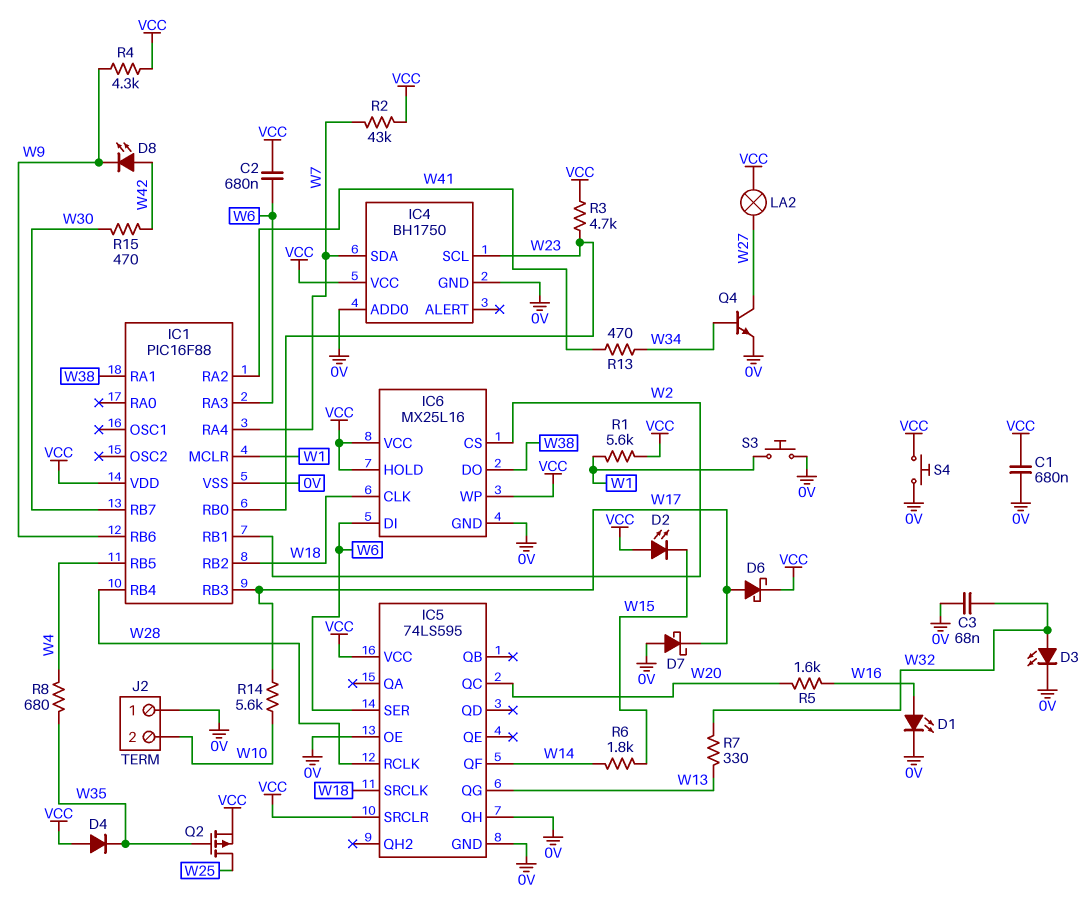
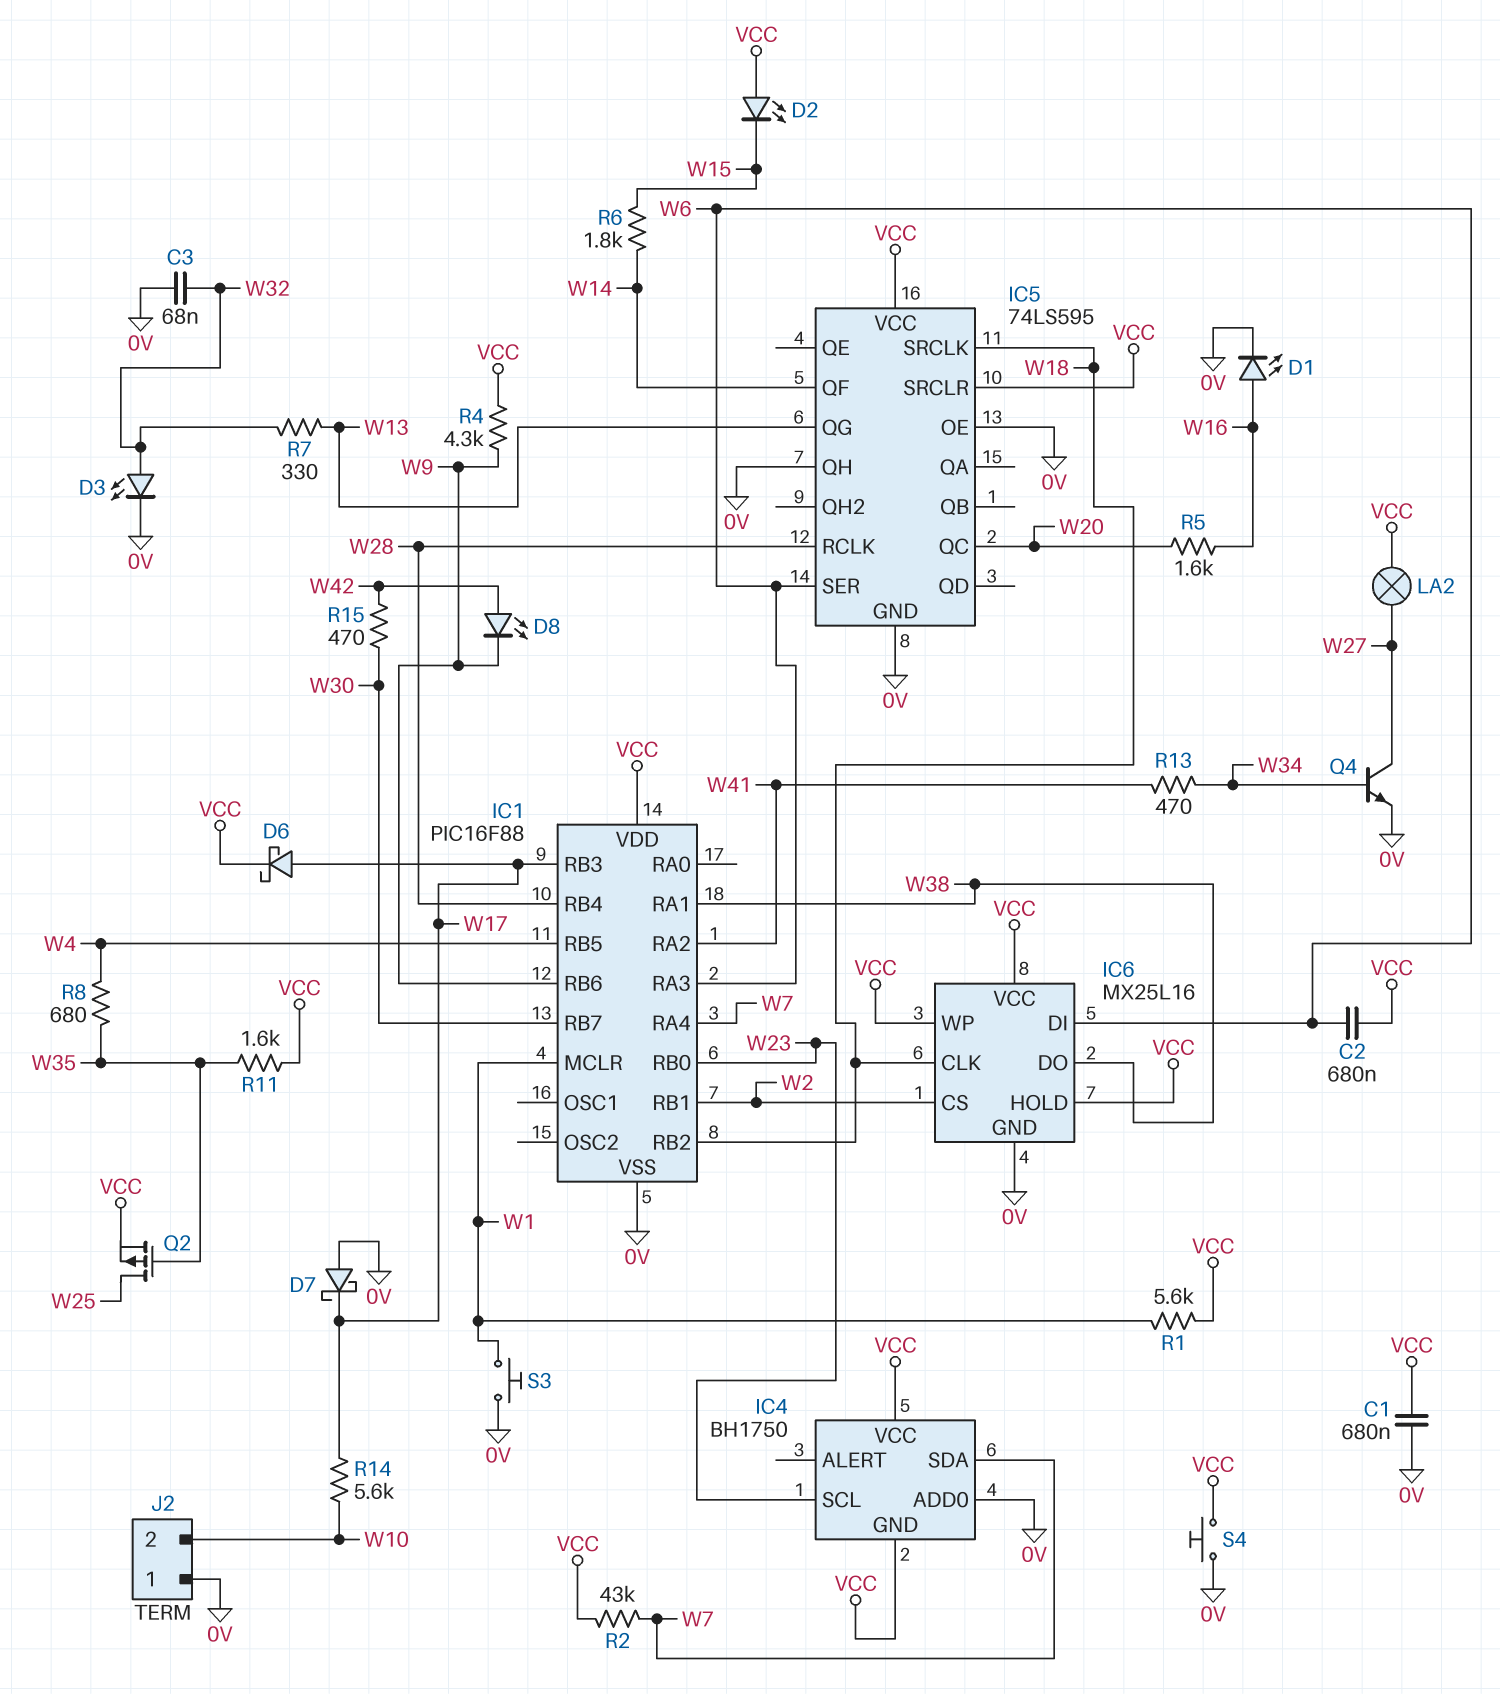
D4: diode (A VCC, K W35) -> none
IC4 pin GND: 0V -> VCC
R3: 4.7k (VCC, W23) -> none
R11: none -> 1.6k (VCC, W35)

